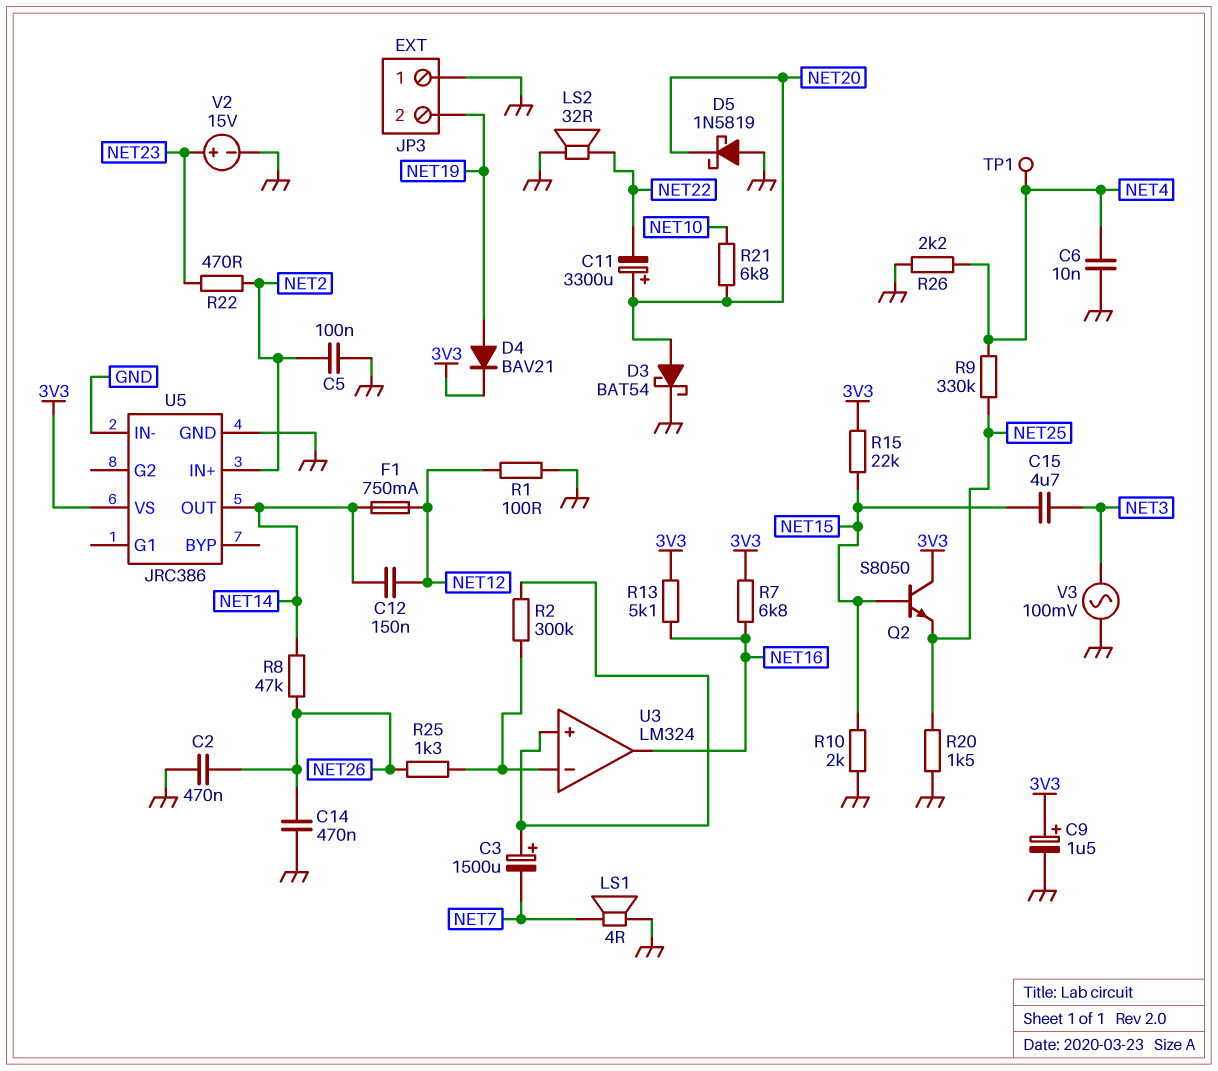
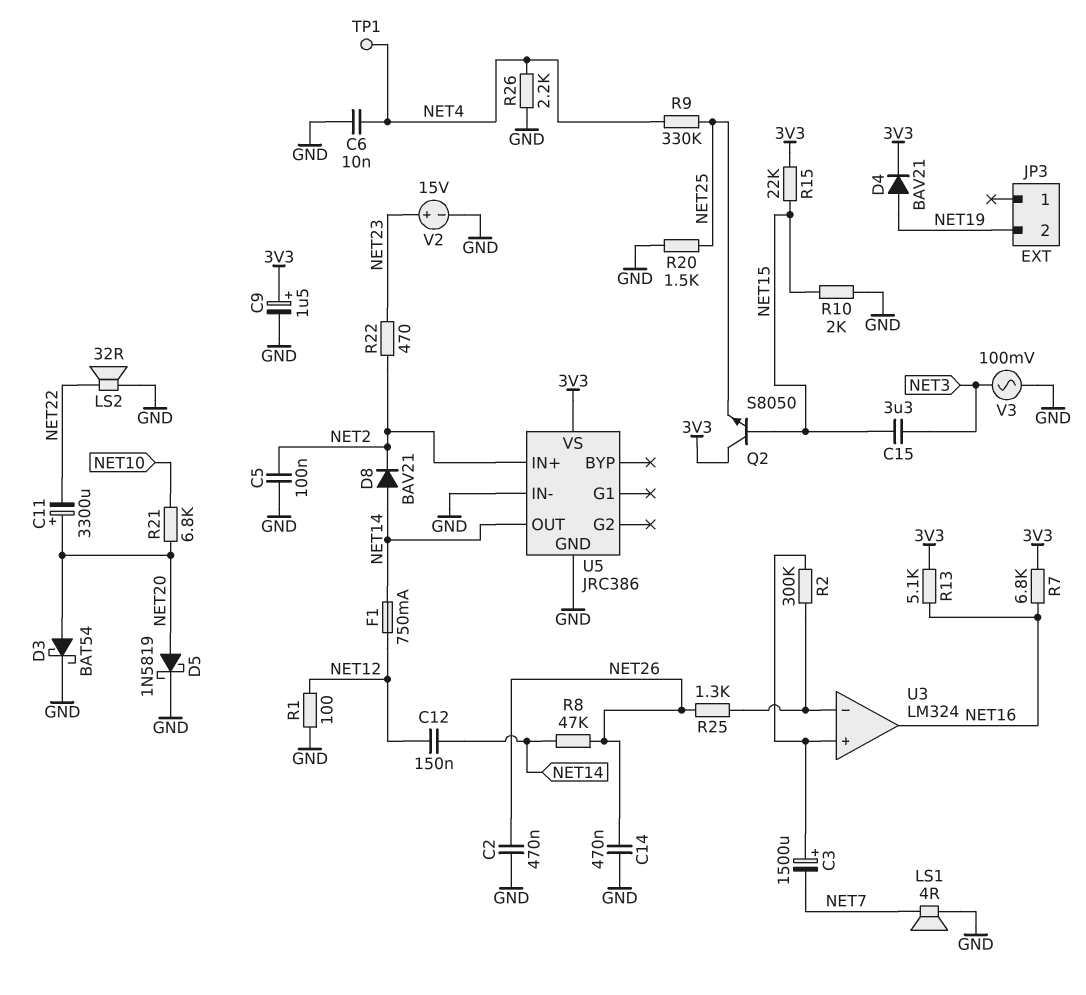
C15: 4.7uF (NET3, NET15) -> 3.3uF (NET3, NET15)
D5: schottky 1N5819 (A GND, K NET20) -> schottky 1N5819 (A NET20, K GND)
D8: none -> diode BAV21 (A NET14, K NET2)
JP3 pin 1: GND -> none

